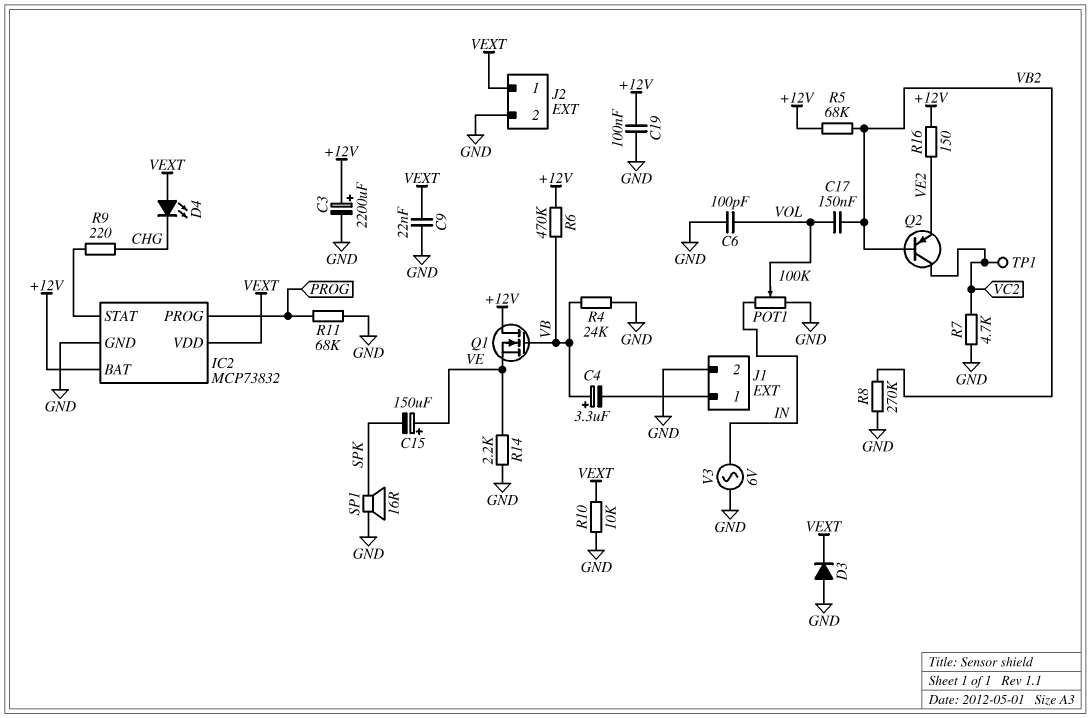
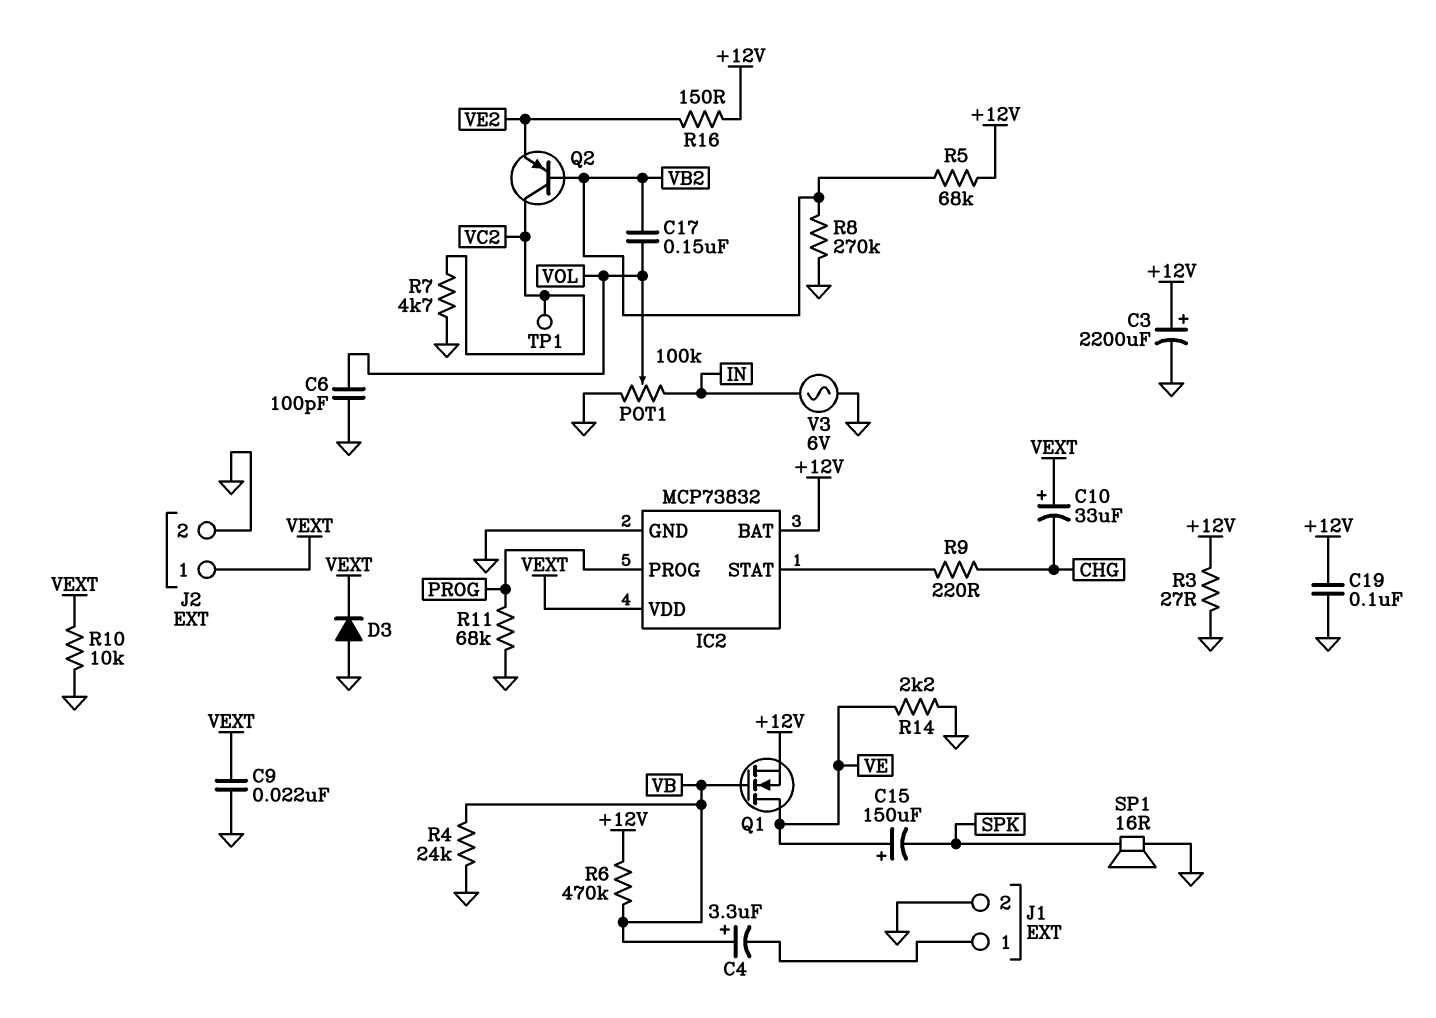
C10: none -> 33uF (plus VEXT, minus CHG)
D4: LED (A VEXT, K CHG) -> none
Q1: NMOS (G VB, D +12V, S VE) -> NMOS (G VB, D VE, S +12V)
R3: none -> 27 (+12V, GND)

